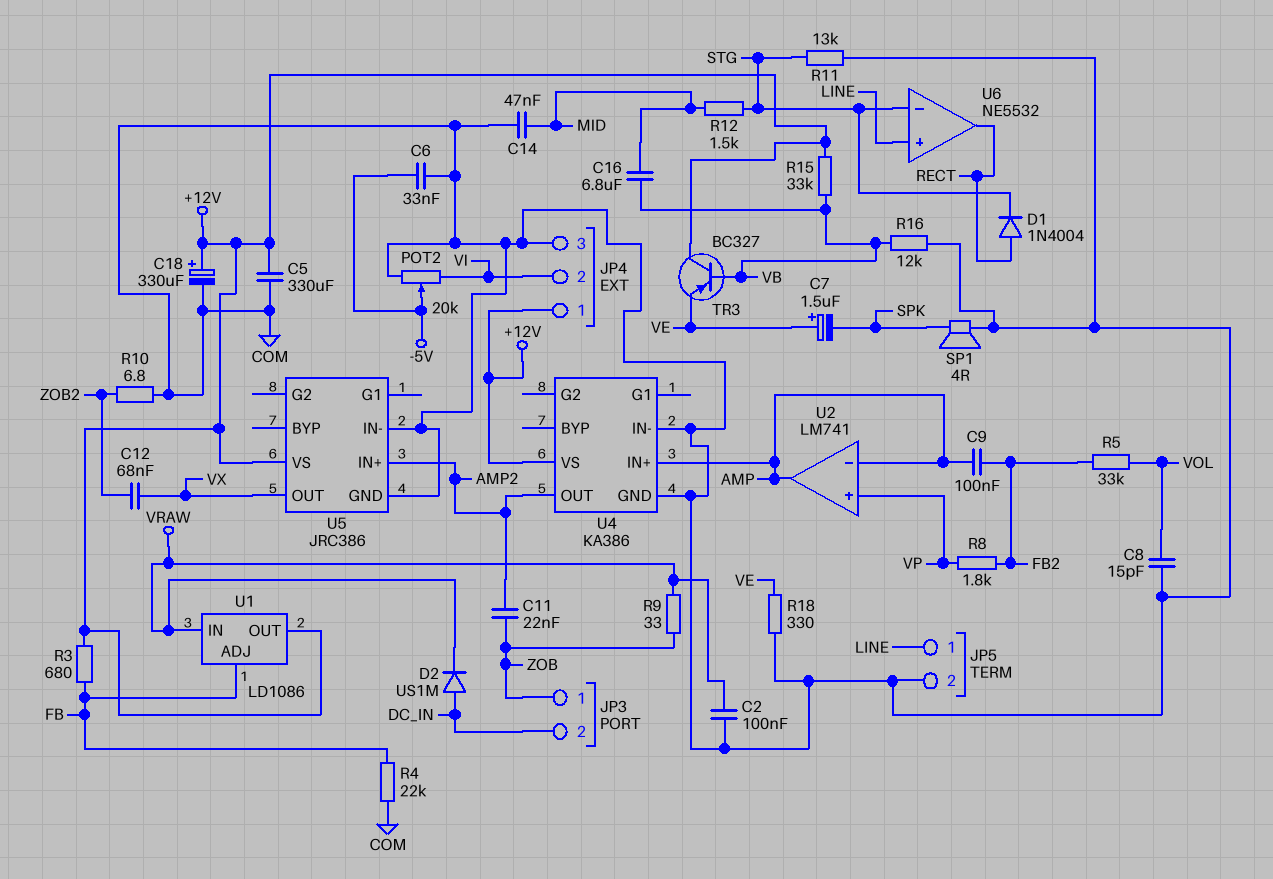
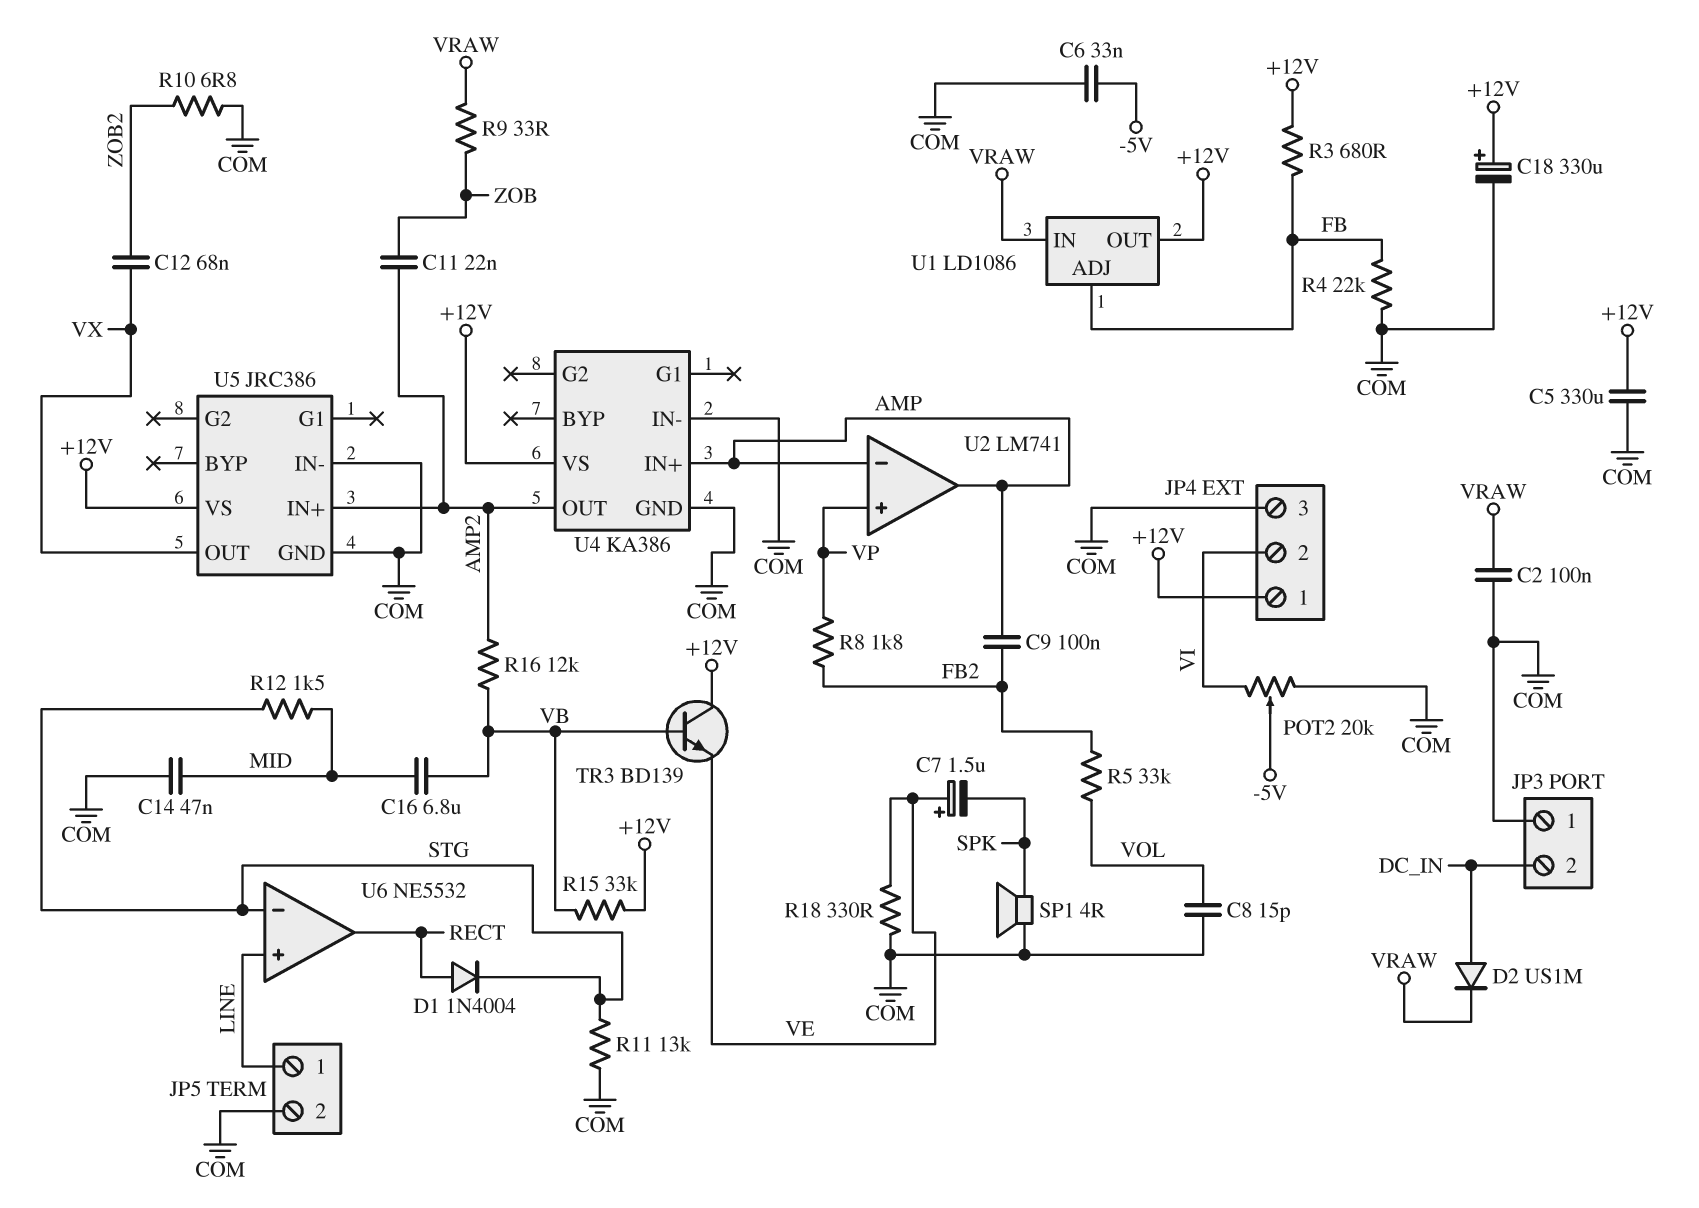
JP3 pin 1: ZOB -> COM
R16: 12k (COM, VB) -> 12k (AMP2, VB)
TR3: PNP BC327 (B VB, C +12V, E VE) -> NPN BD139 (B VB, C +12V, E VE)

